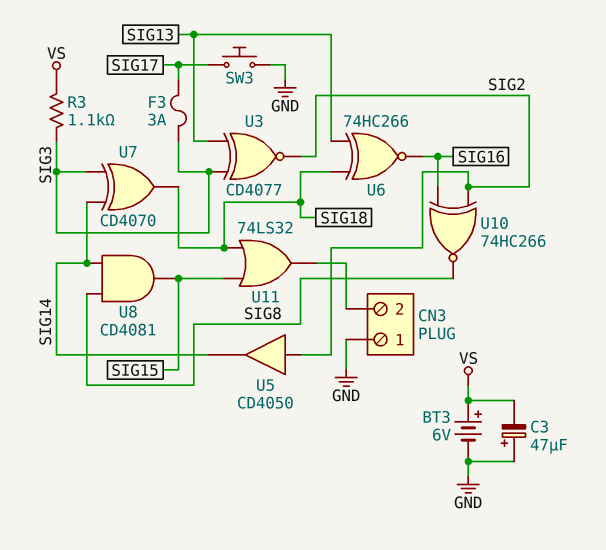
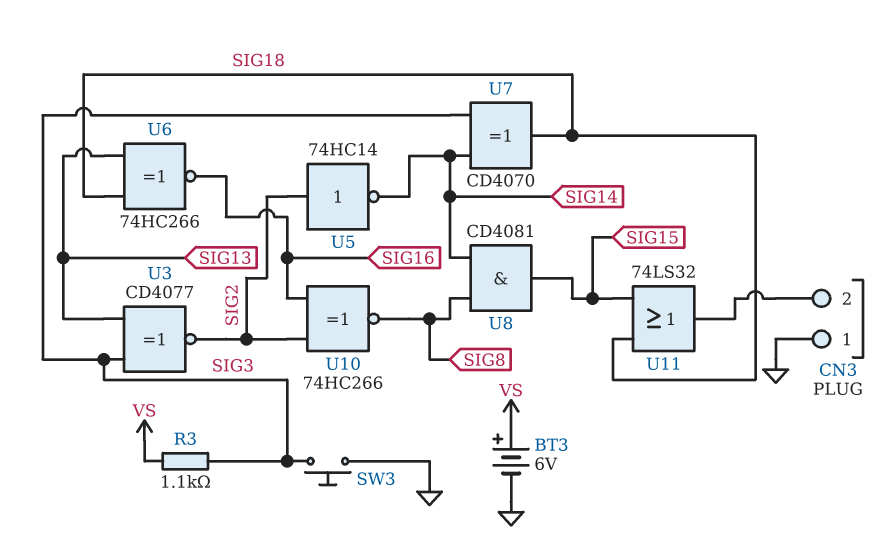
C3: 47uF (plus GND, minus VS) -> none
F3: 3A (SIG3, SIG17) -> none
SW3: button (GND, SIG17) -> button (GND, SIG3)
U5: buffer CD4050 (in SIG2, out SIG14) -> NOT 74HC14 (in SIG2, out SIG14)

